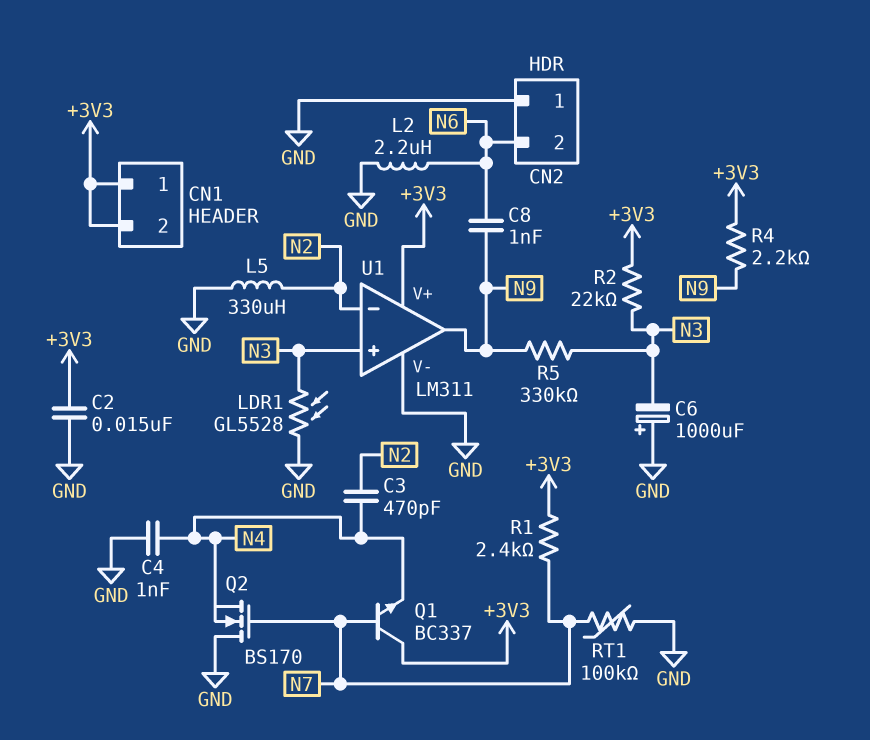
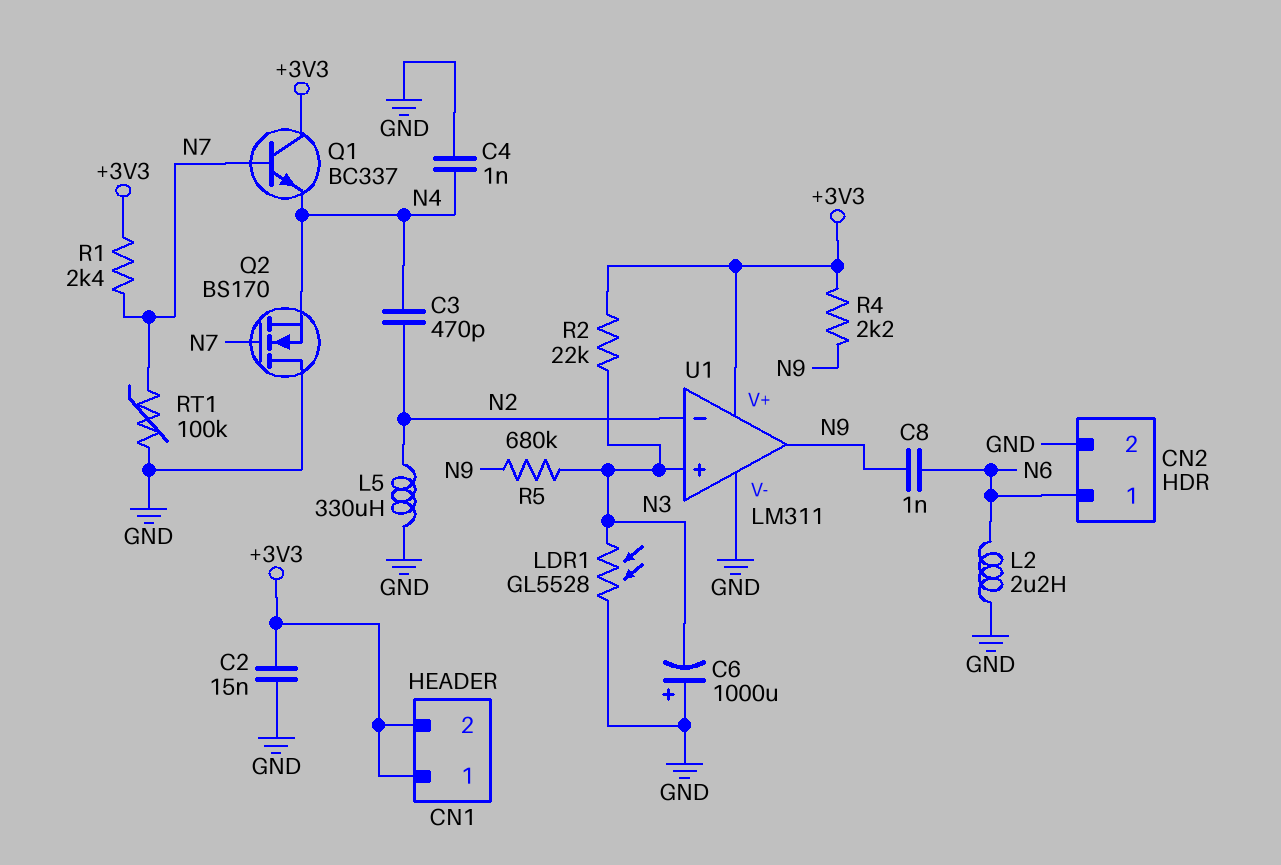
CN2 pin 1: GND -> N6
CN2 pin 2: N6 -> GND
R5: 330k (N3, N9) -> 680k (N3, N9)

